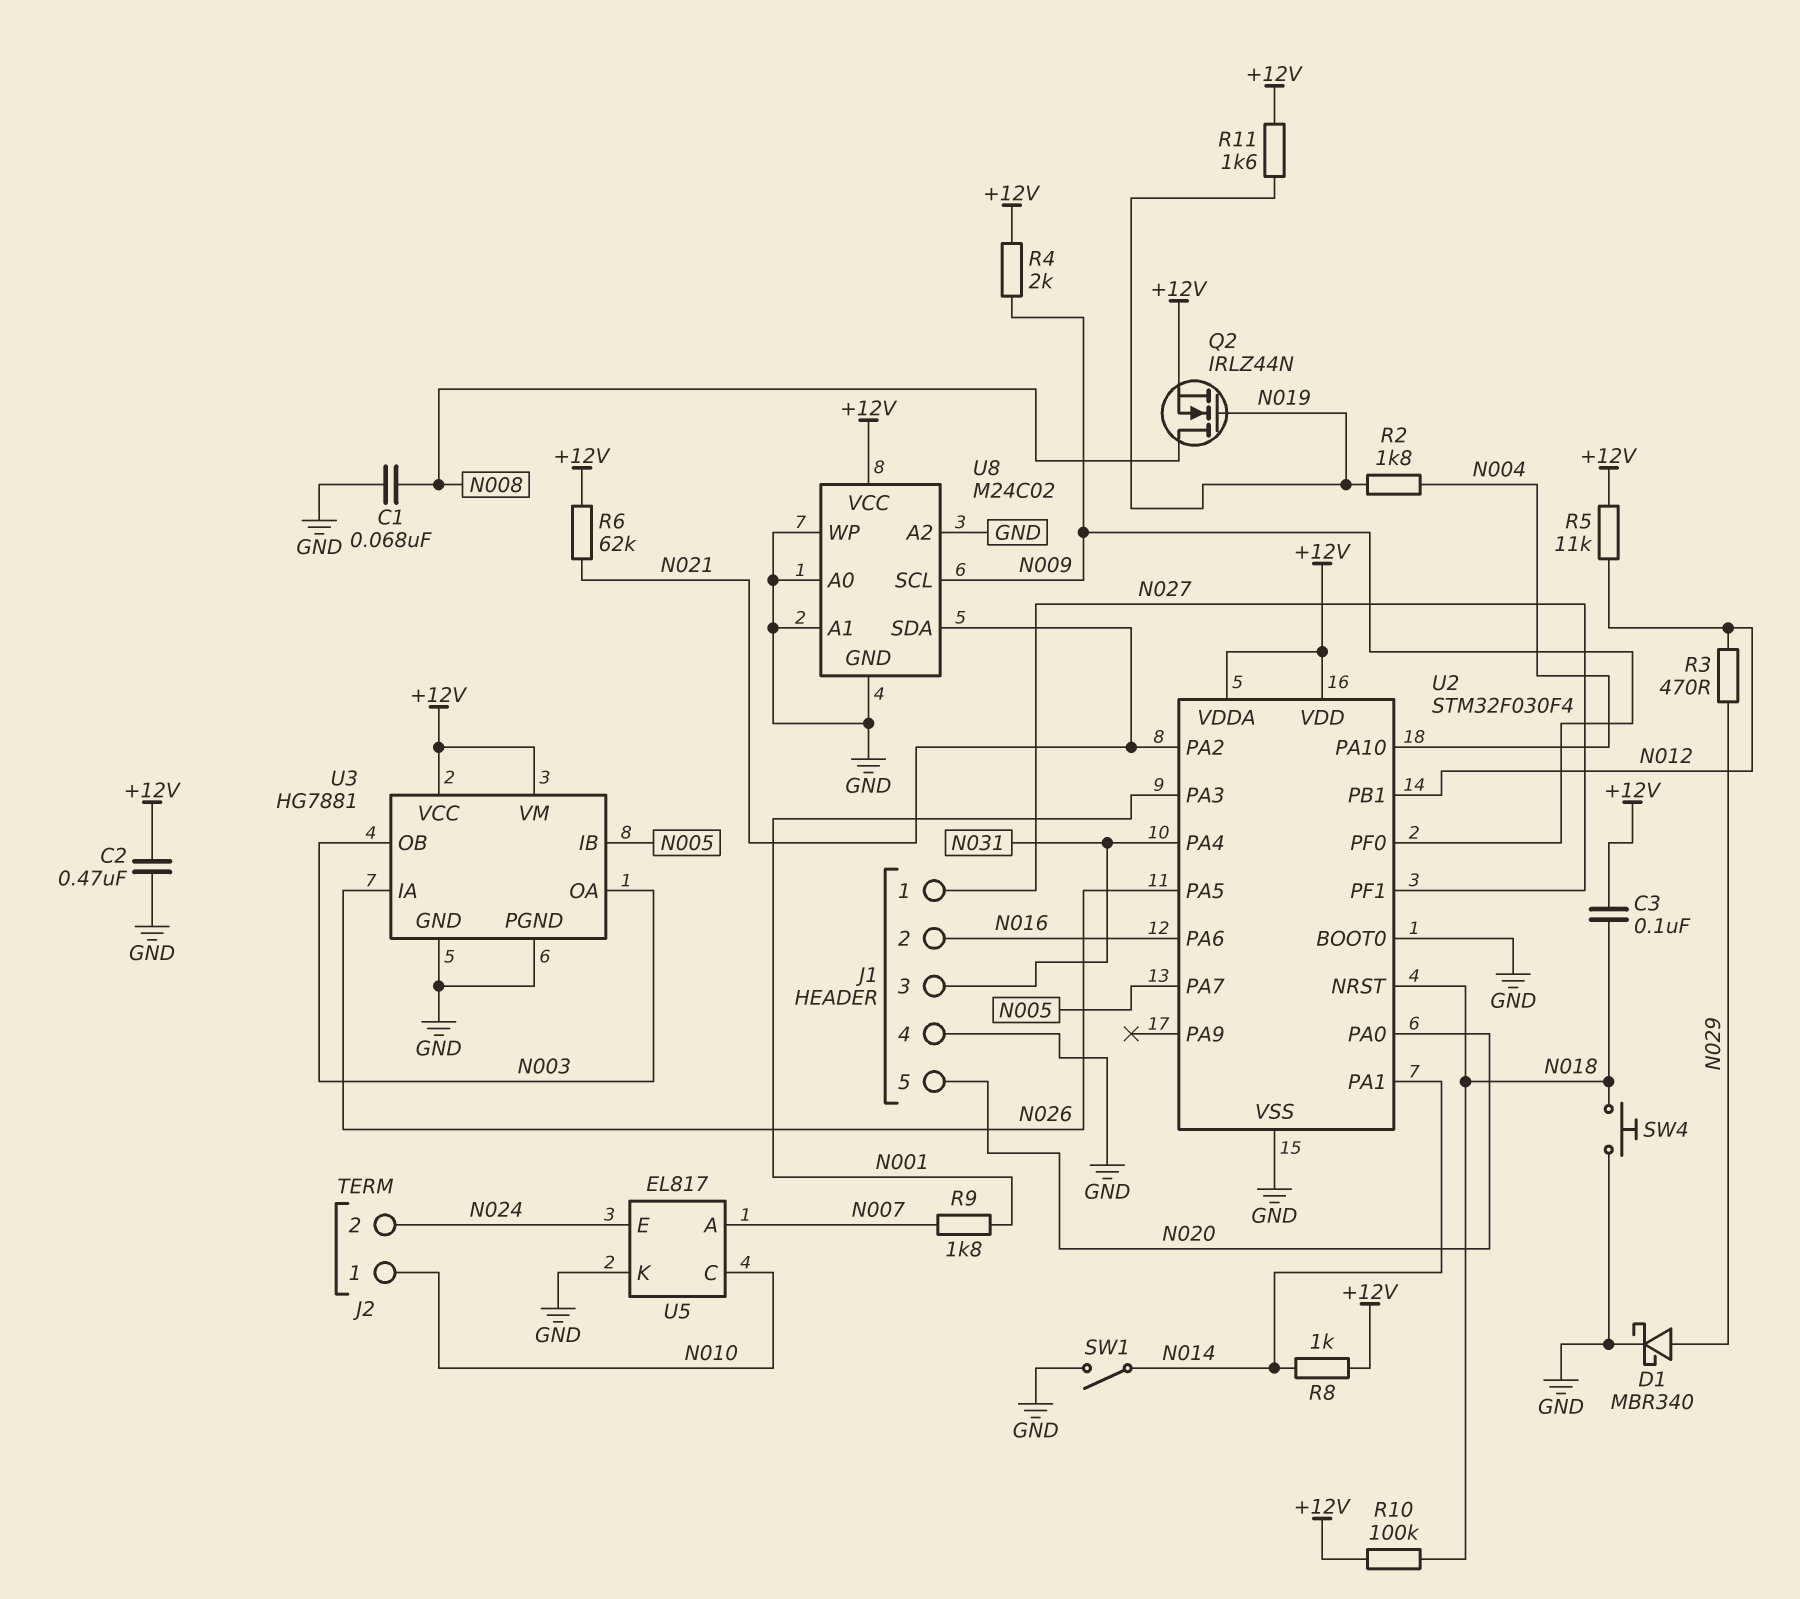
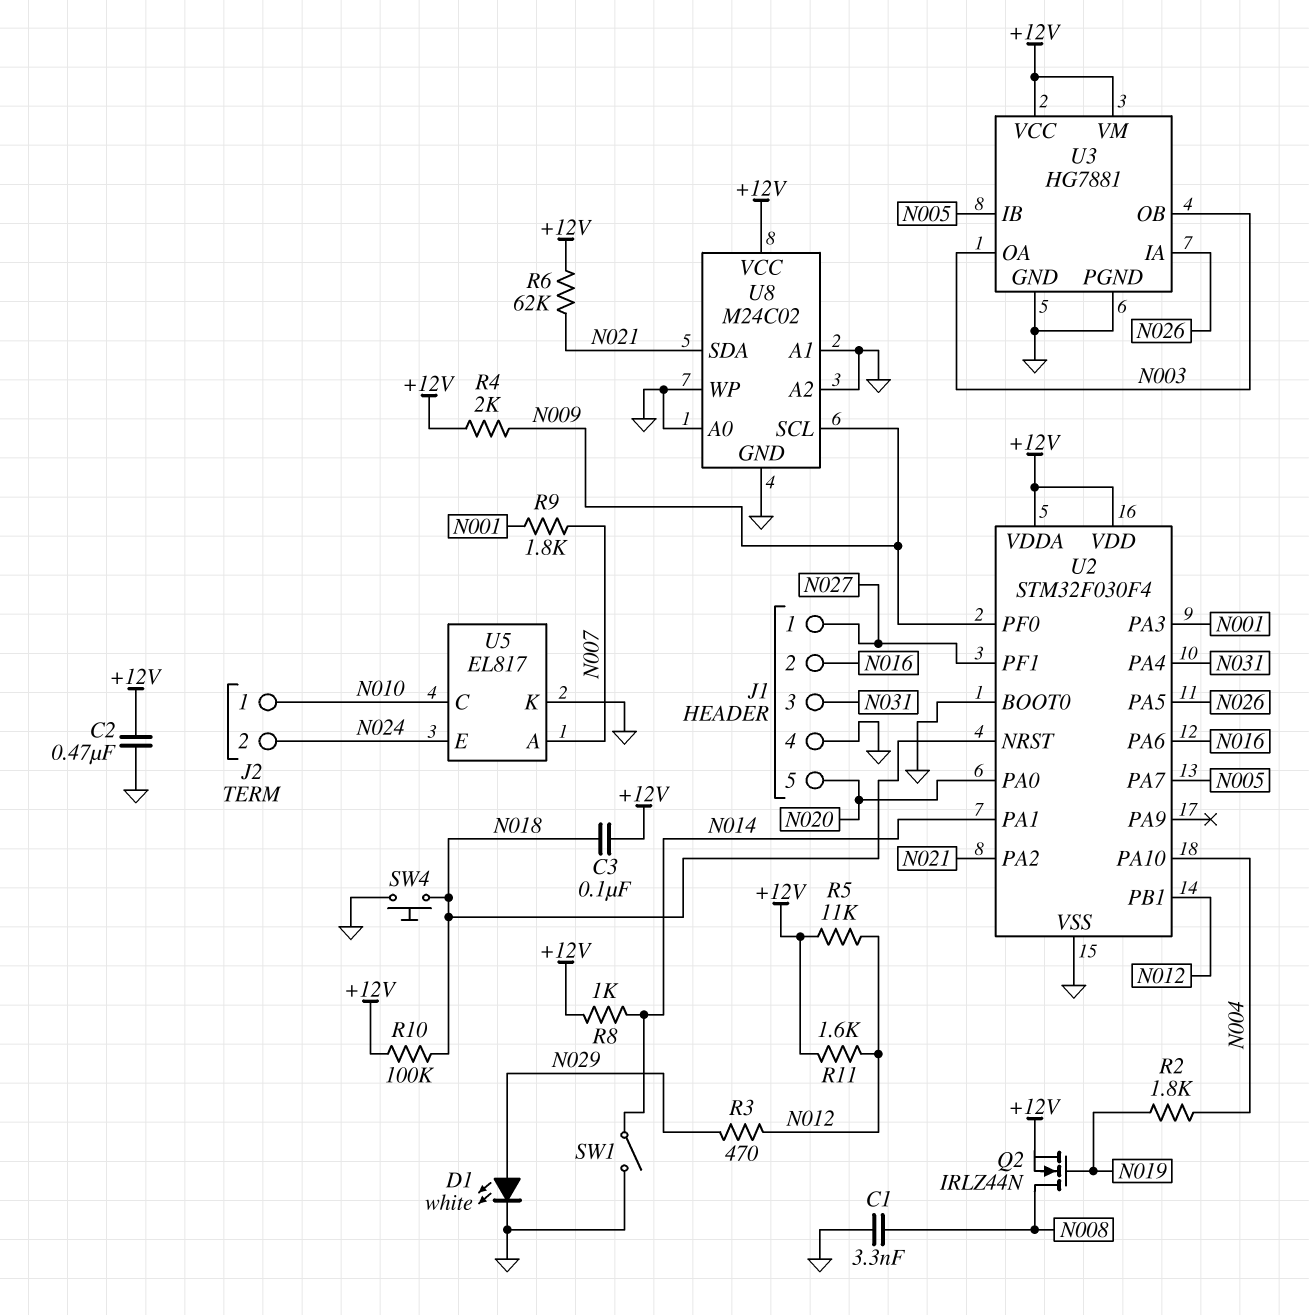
C1: 68nF (GND, N008) -> 3.3nF (GND, N008)
D1: schottky MBR340 (A N029, K GND) -> LED white (A N029, K GND)
R11: 1.6k (+12V, N019) -> 1.6k (+12V, N012)

